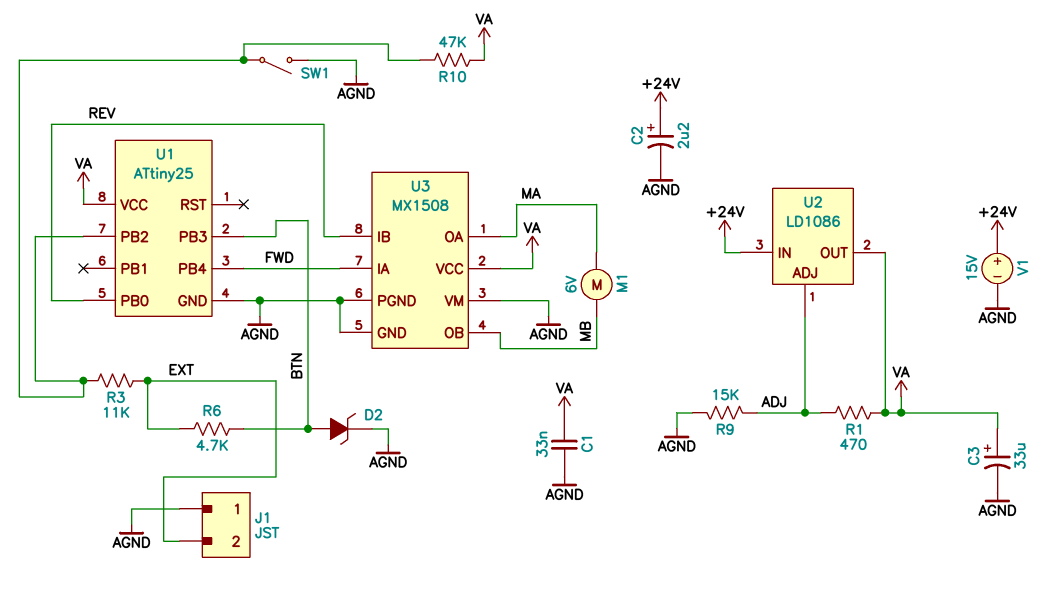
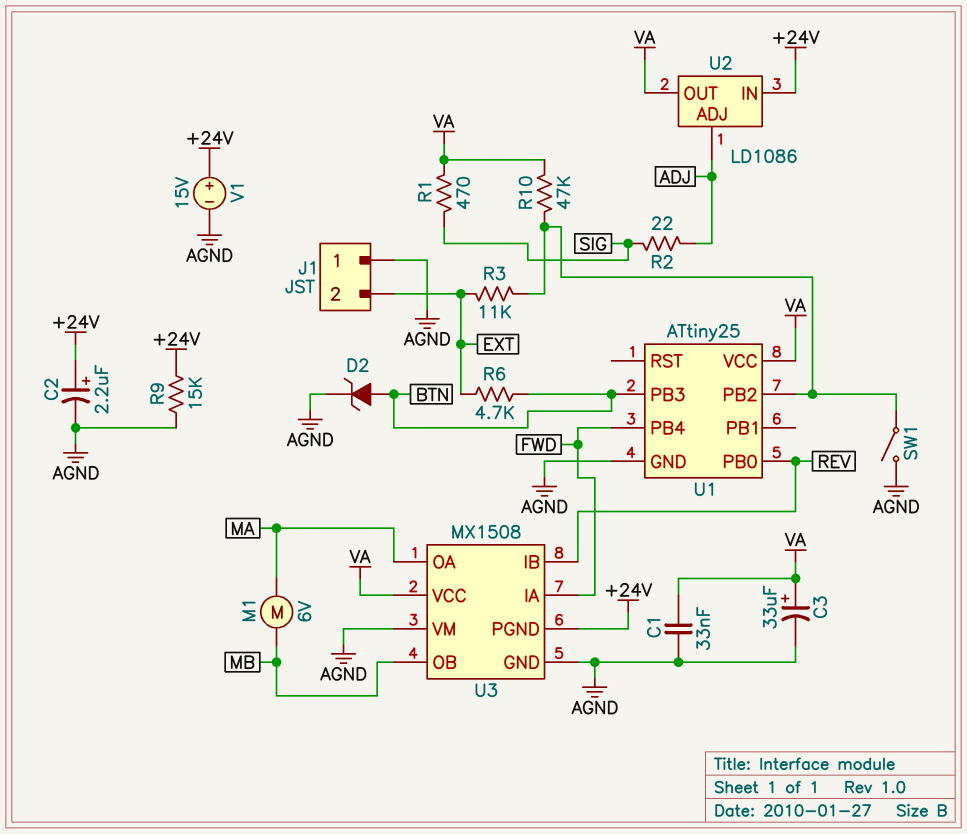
R1: 470 (ADJ, VA) -> 470 (SIG, VA)
R2: none -> 22 (ADJ, SIG)
R9: 15k (ADJ, AGND) -> 15k (+24V, AGND)
U3 pin PGND: AGND -> +24V

